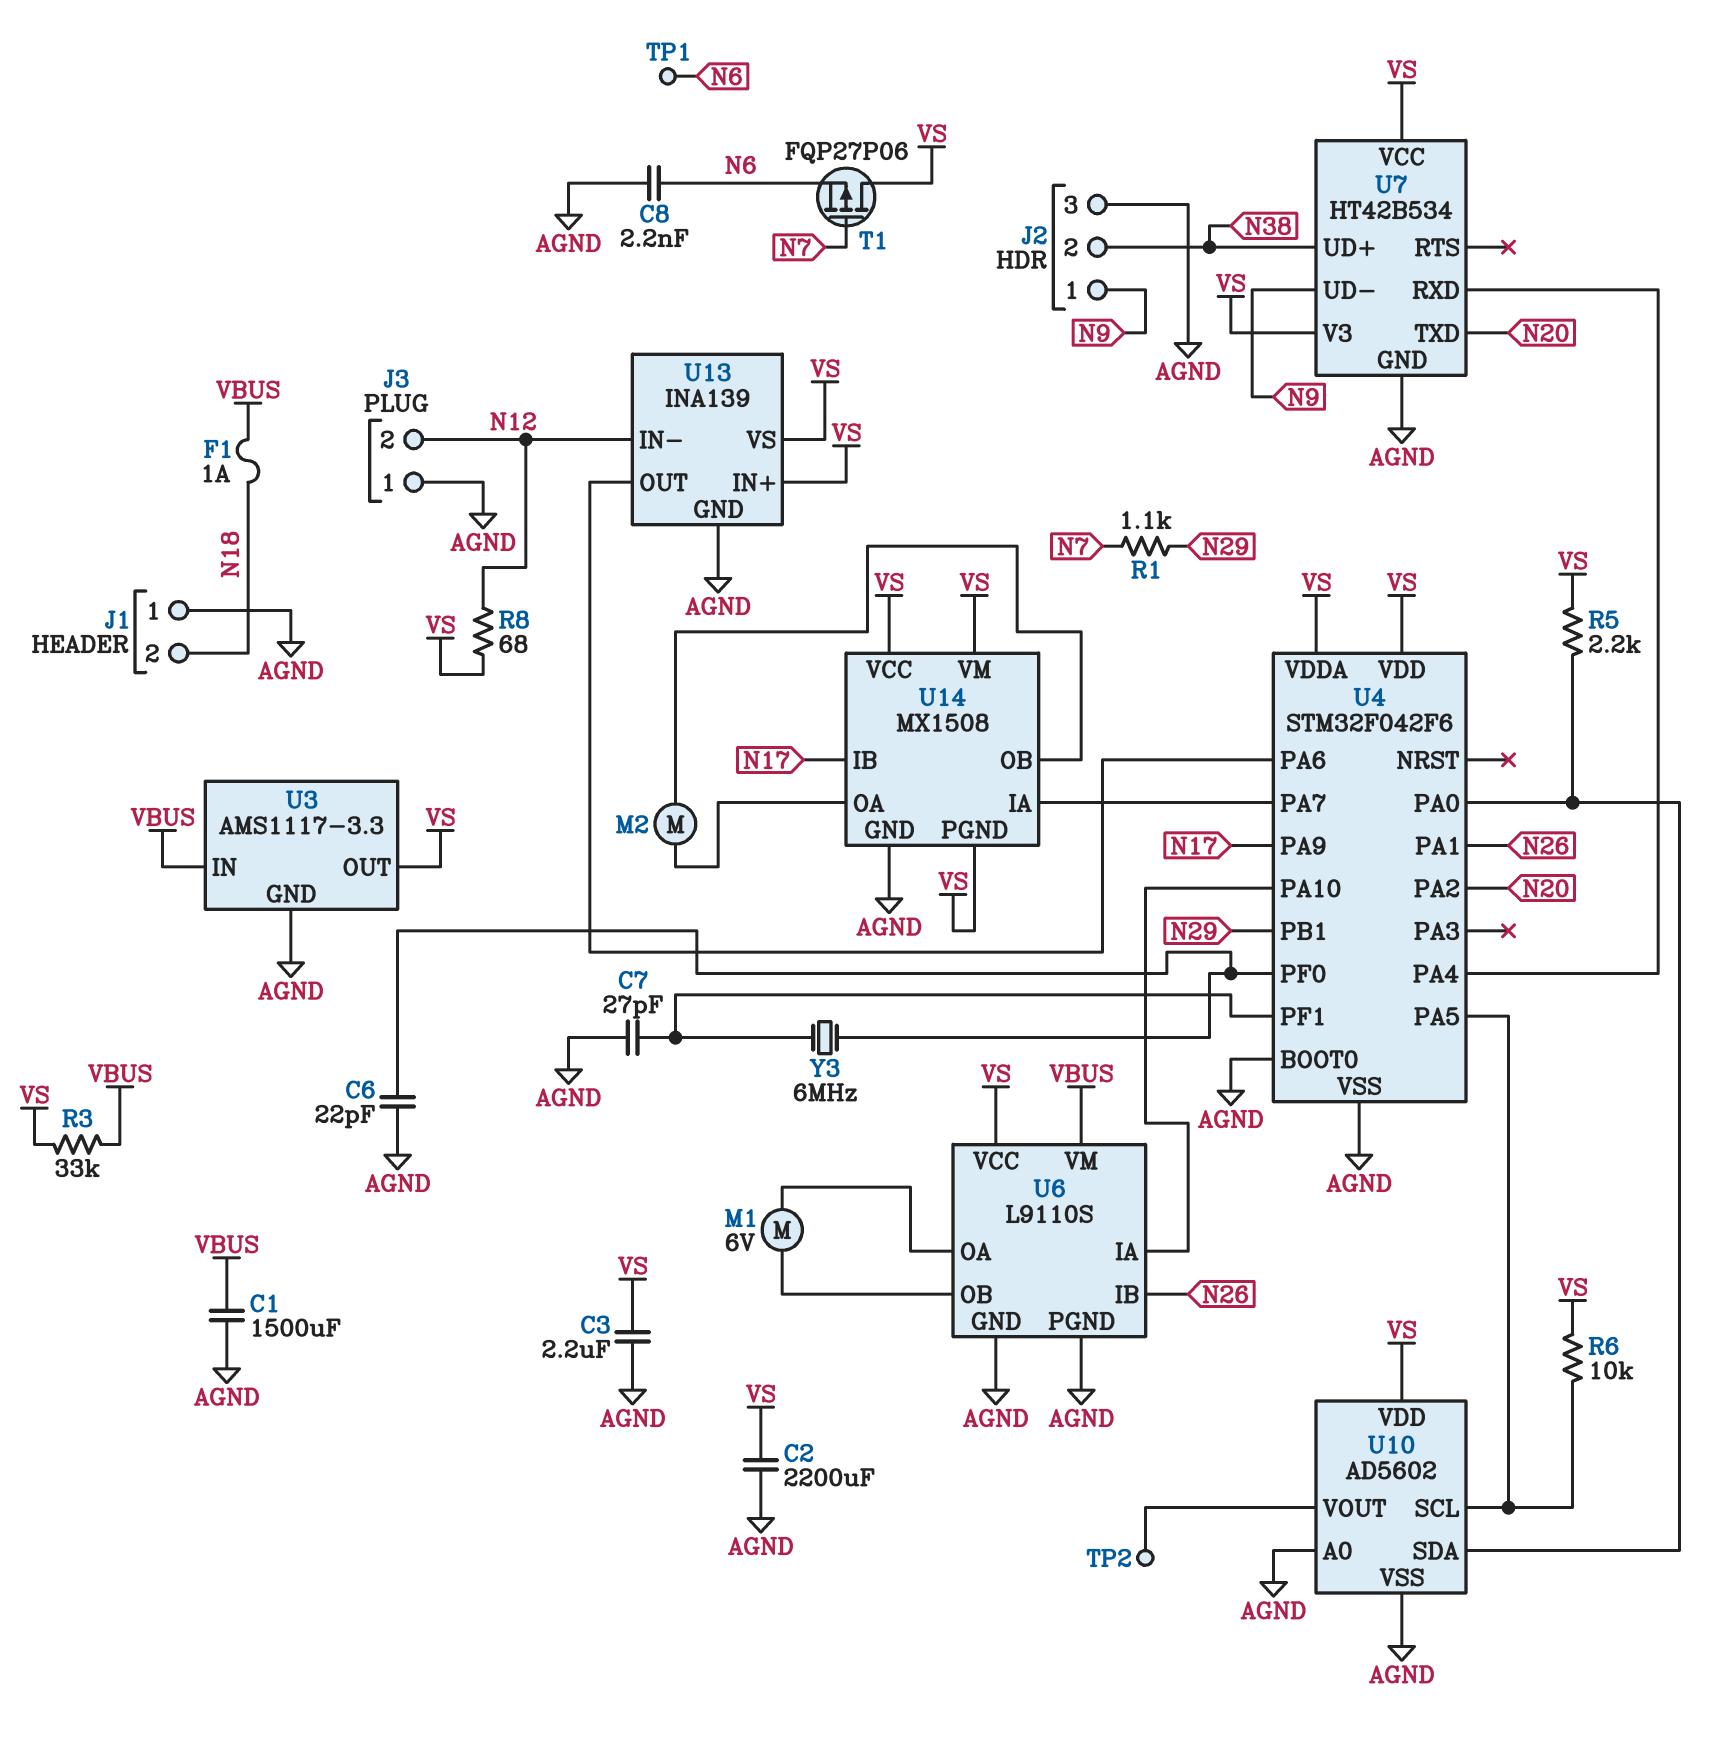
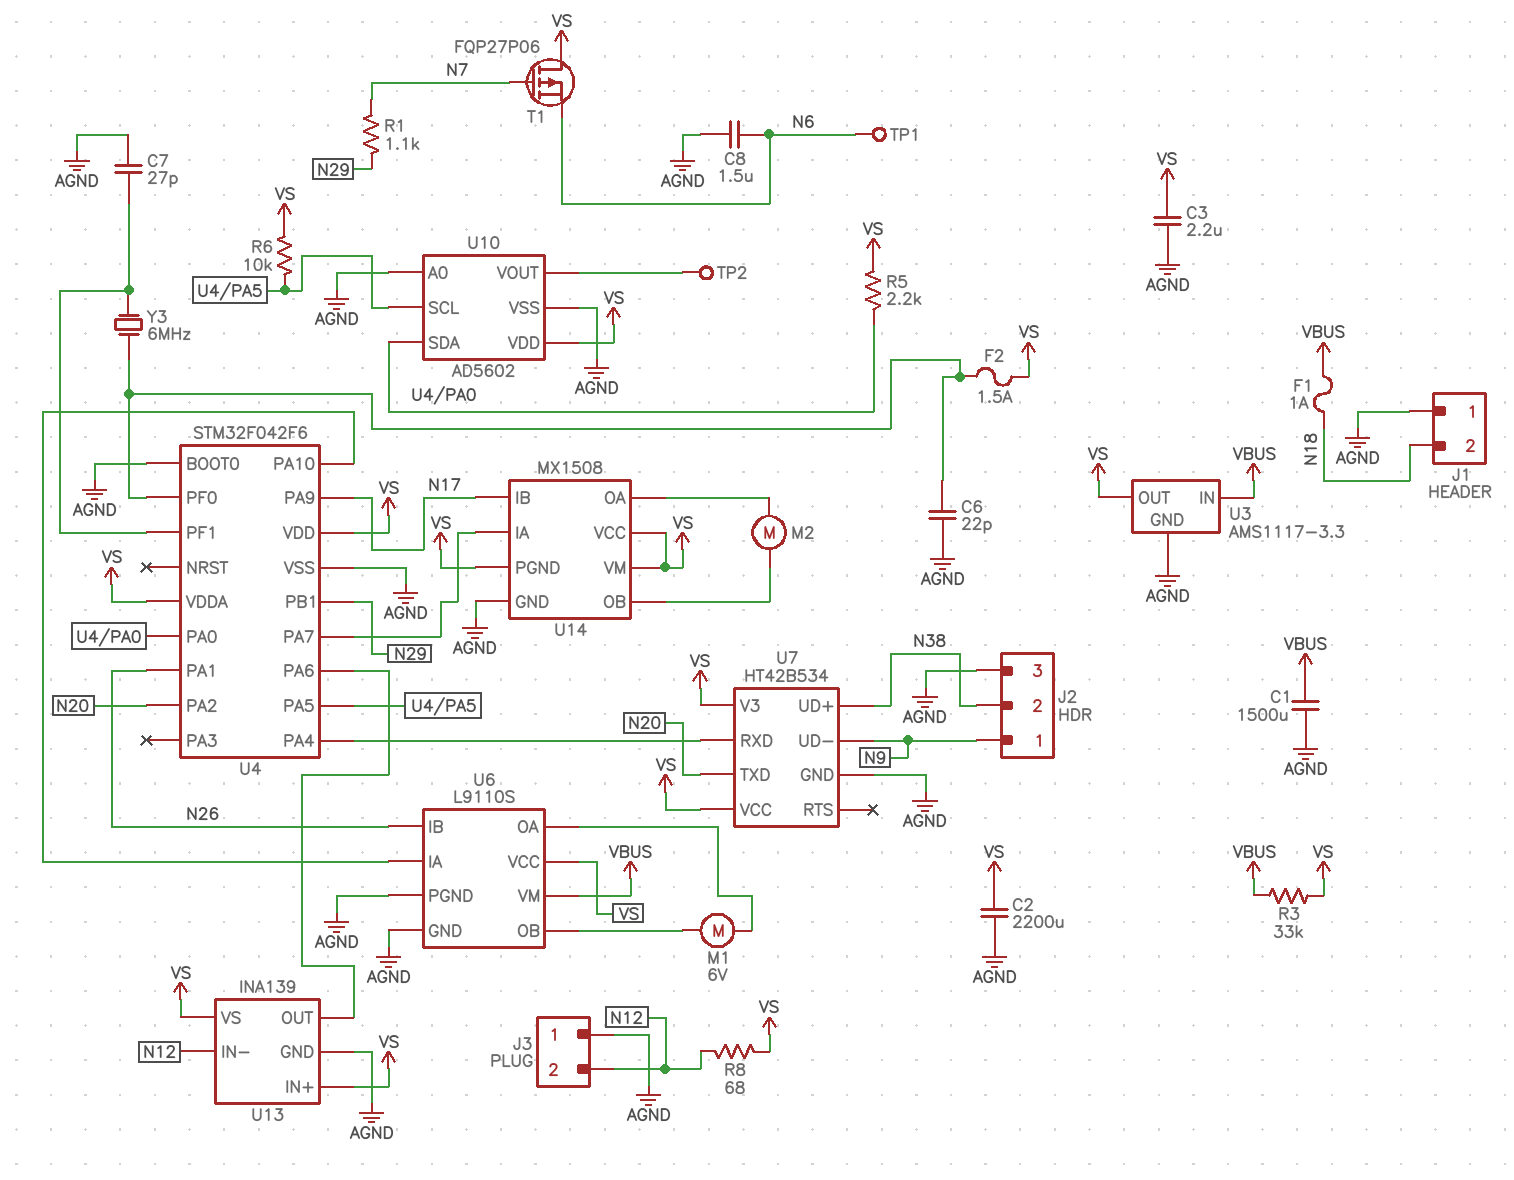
C8: 2.2nF (AGND, N6) -> 1.5uF (AGND, N6)
F2: none -> 1.5A (U4/PF0, VS)

